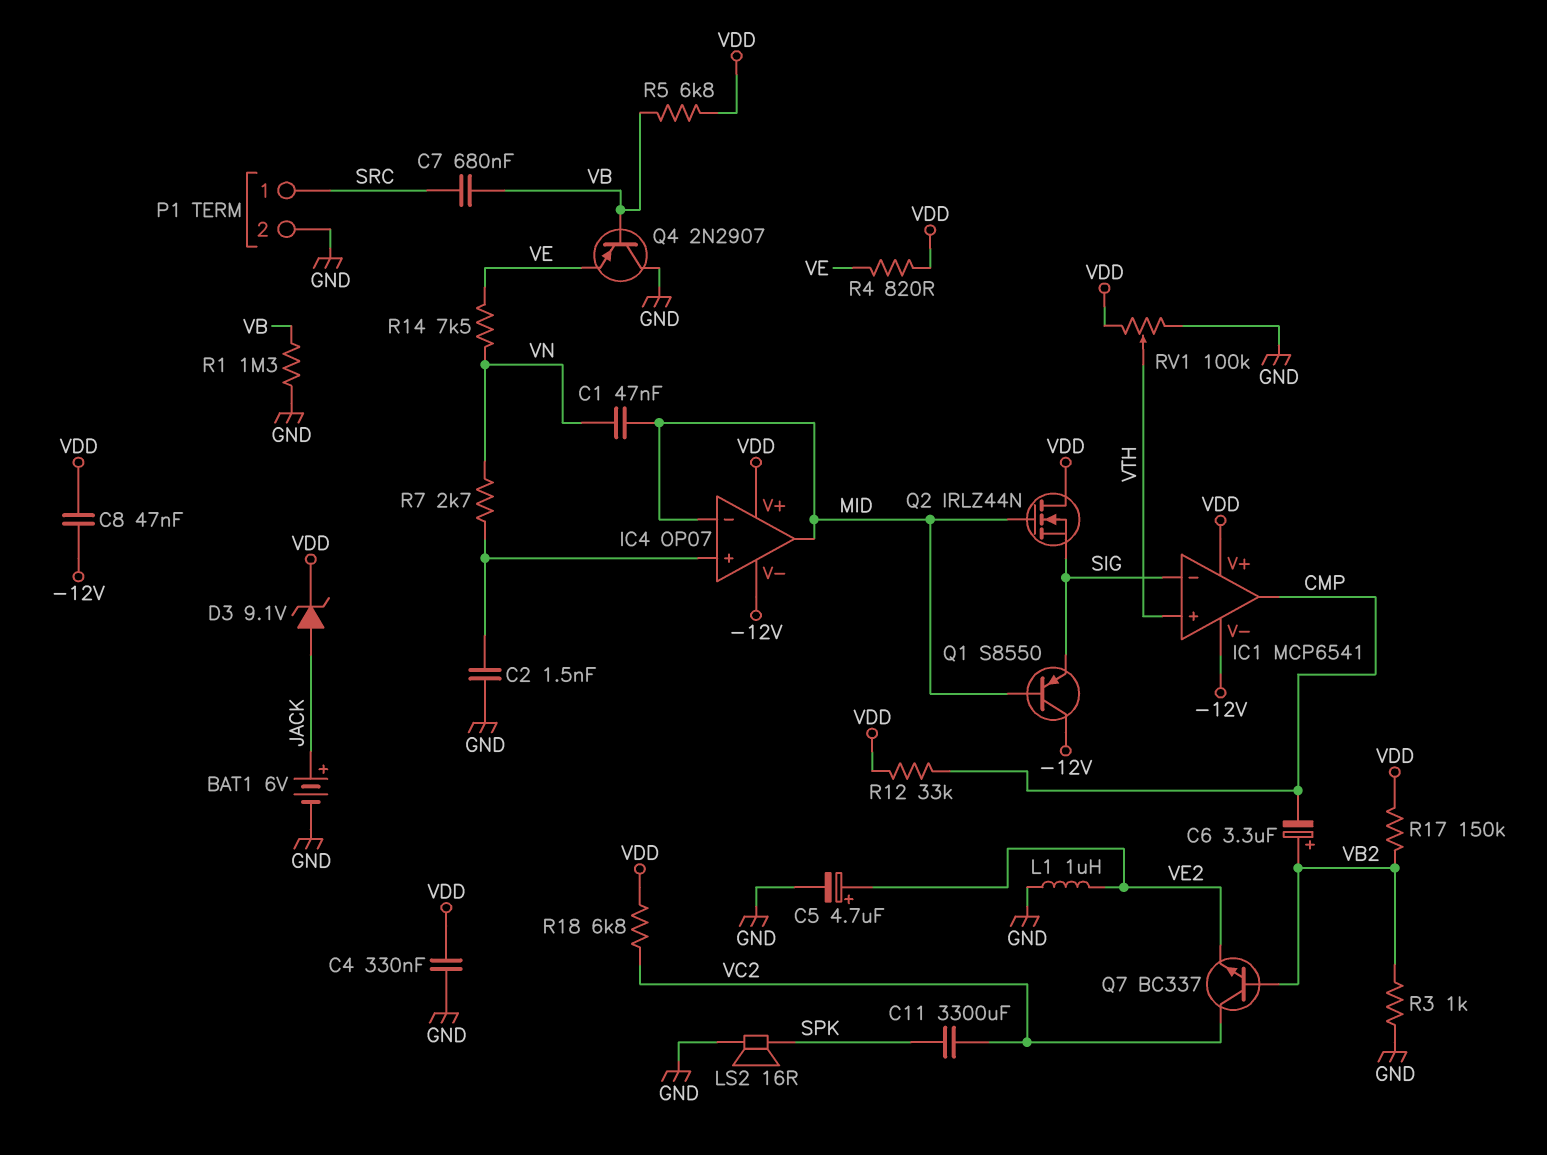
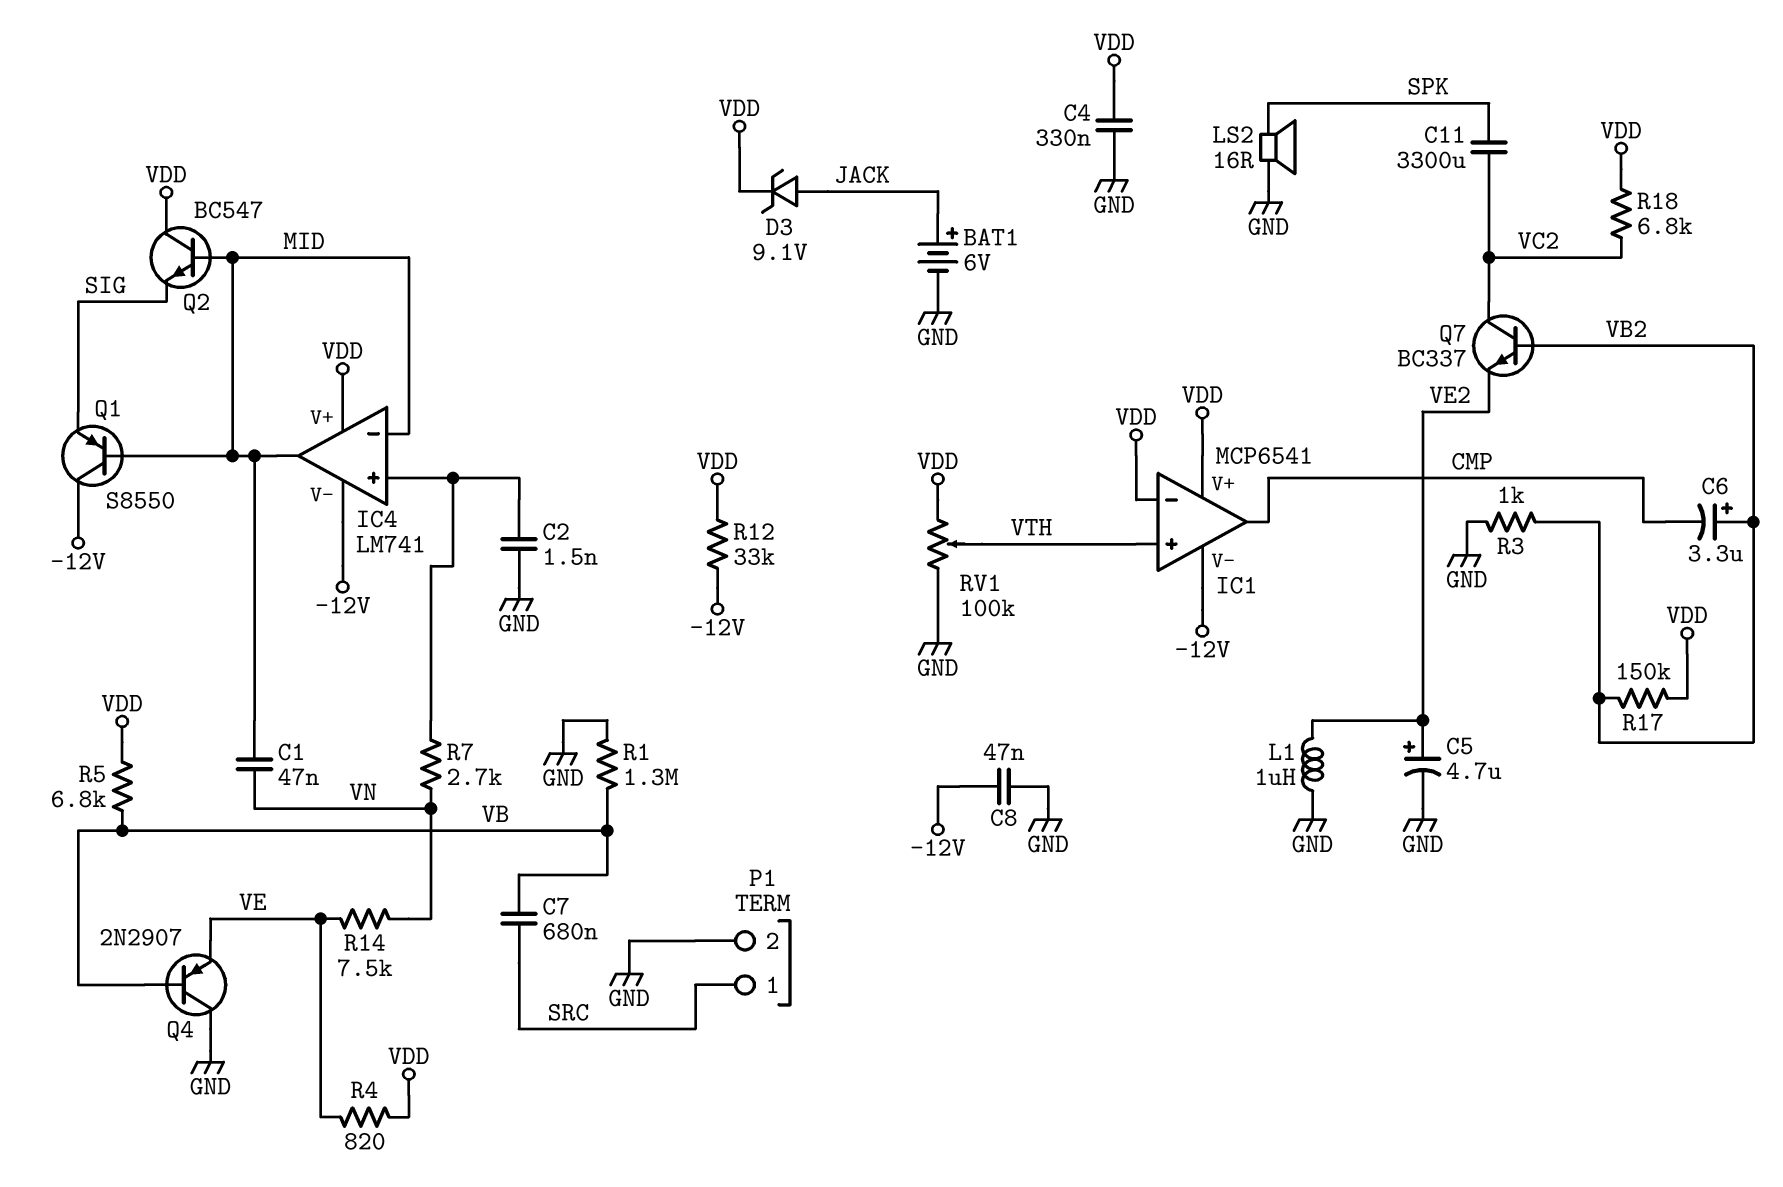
C8: 47nF (-12V, VDD) -> 47nF (-12V, GND)
IC1 pin in-: SIG -> VDD
IC4: OP07 -> LM741
Q2: NMOS IRLZ44N (G MID, D VDD, S SIG) -> NPN BC547 (B MID, C VDD, E SIG)
R12: 33k (CMP, VDD) -> 33k (-12V, VDD)

